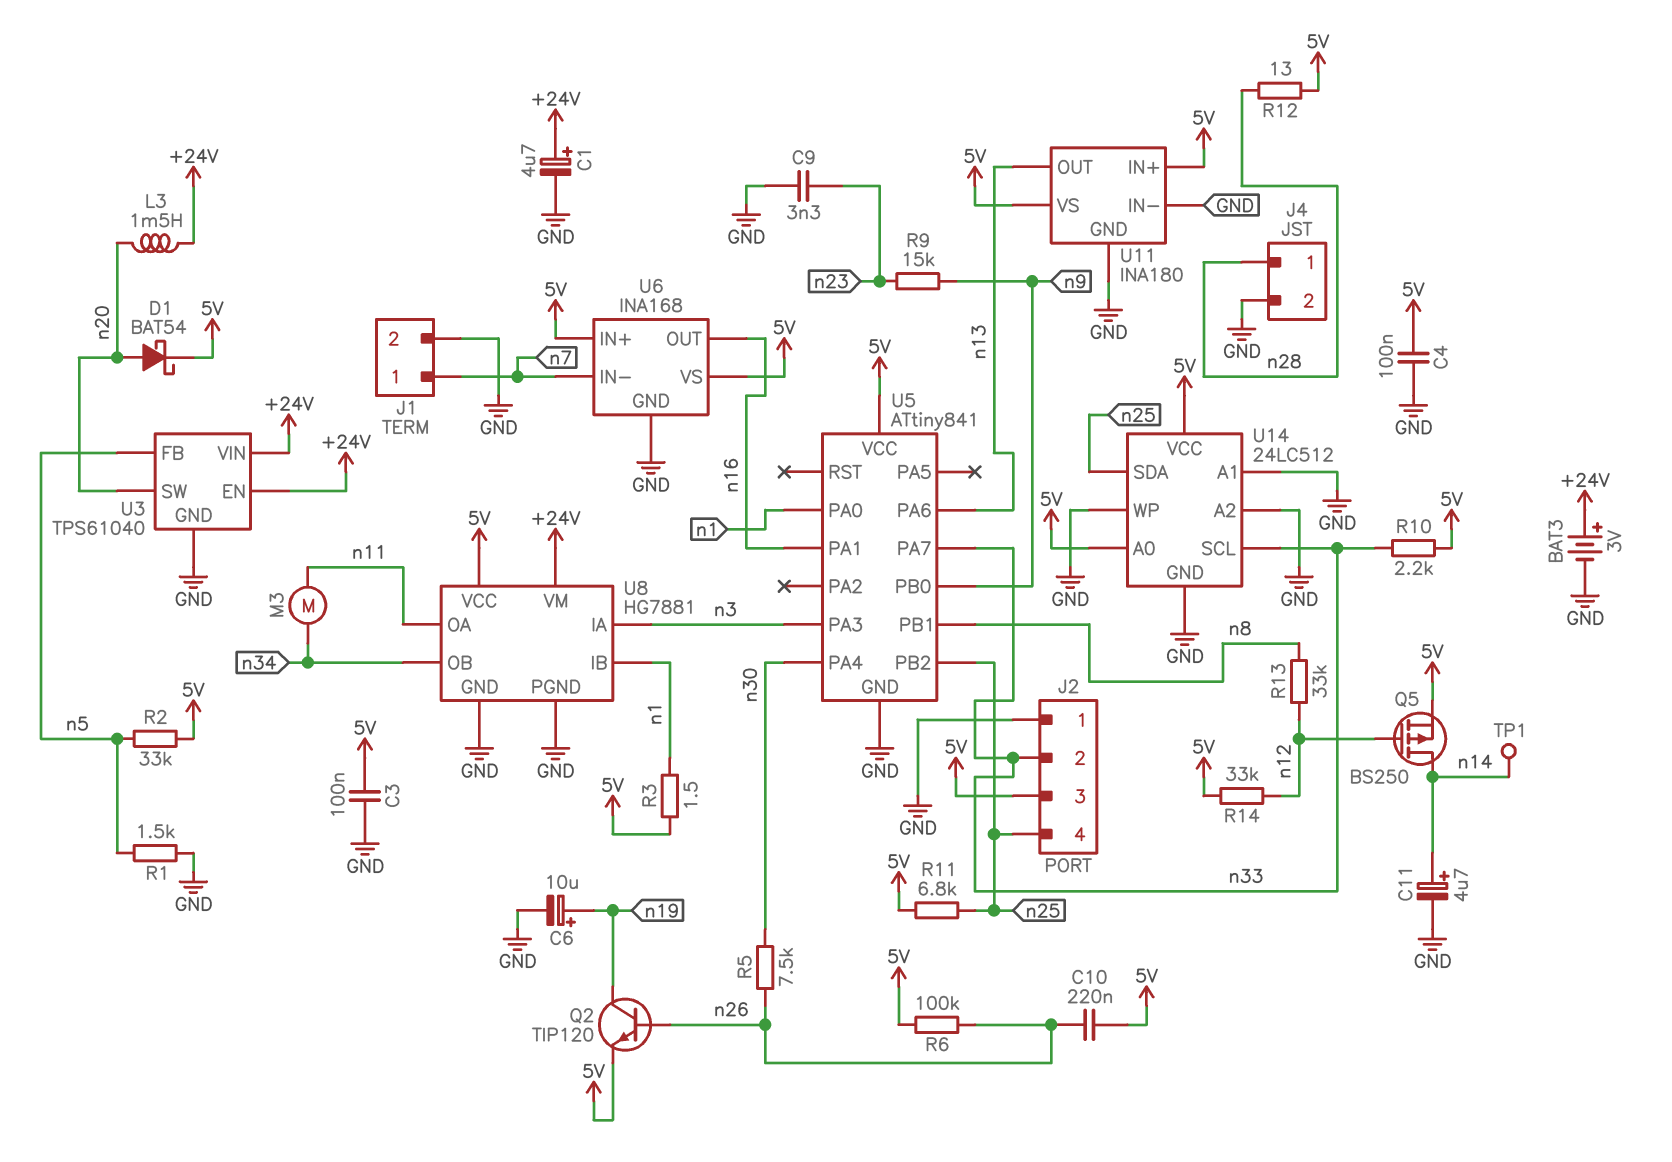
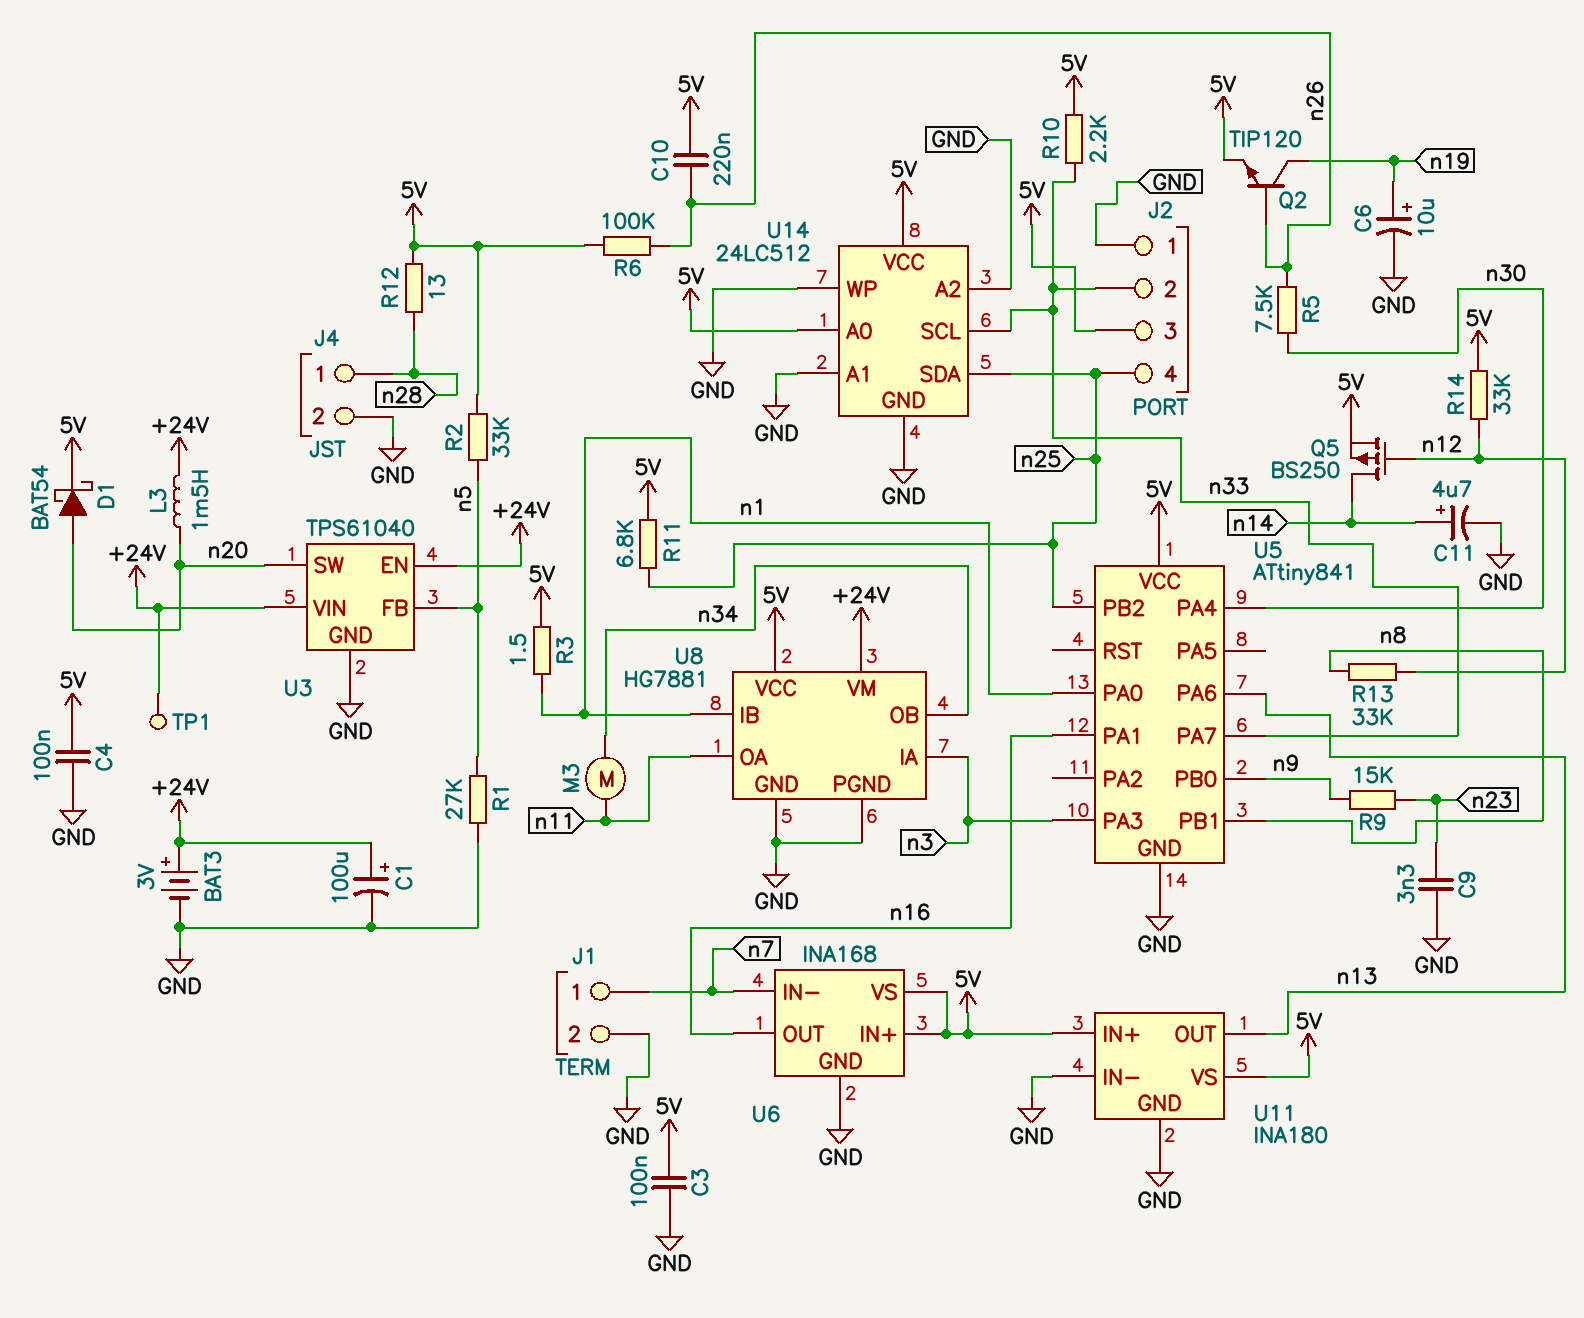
C1: 4.7uF (plus +24V, minus GND) -> 100uF (plus +24V, minus GND)
R1: 1.5k (GND, n5) -> 27k (GND, n5)
TP1: test point (n14) -> test point (+24V)

